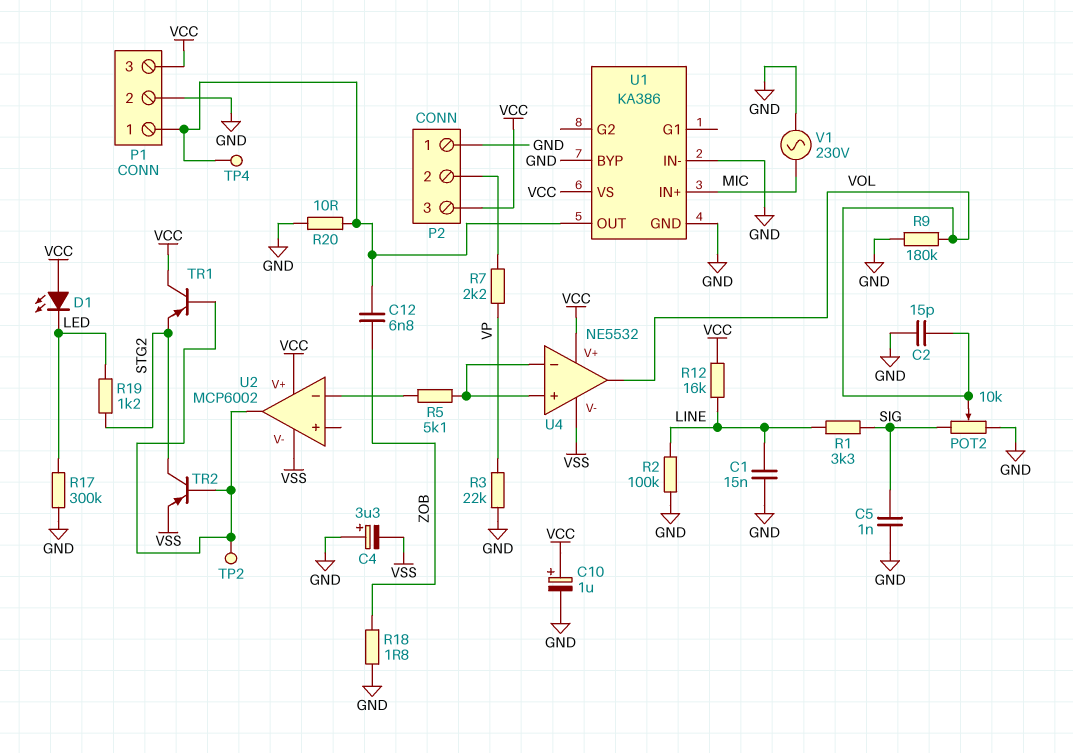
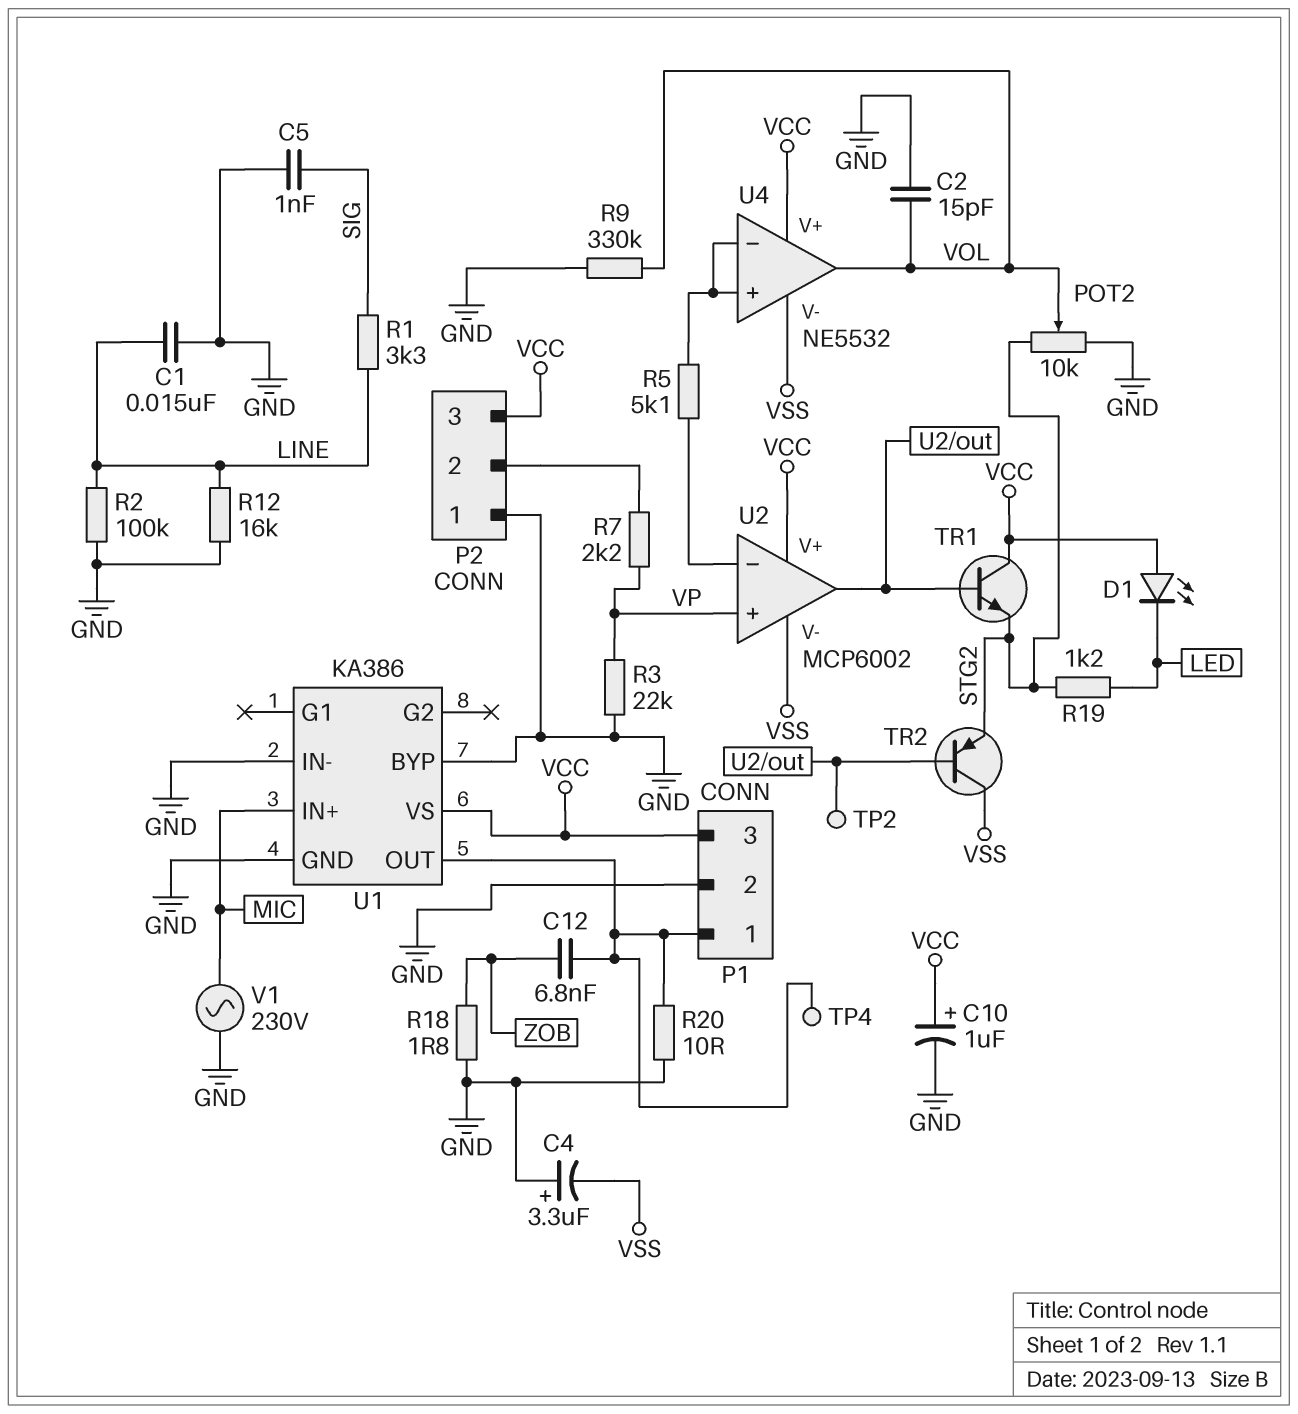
POT2: 10k (GND, SIG, wiper VOL) -> 10k (GND, STG2, wiper VOL)
R9: 180k (GND, VOL) -> 330k (GND, VOL)
R12: 16k (LINE, VCC) -> 16k (GND, LINE)
R17: 300k (GND, LED) -> none
TR1: PNP (B U2/out, C VCC, E STG2) -> NPN (B U2/out, C VCC, E STG2)
TR2: PNP (B U2/out, C STG2, E VSS) -> PNP (B U2/out, C VSS, E STG2)
U2 pin in+: none -> VP

